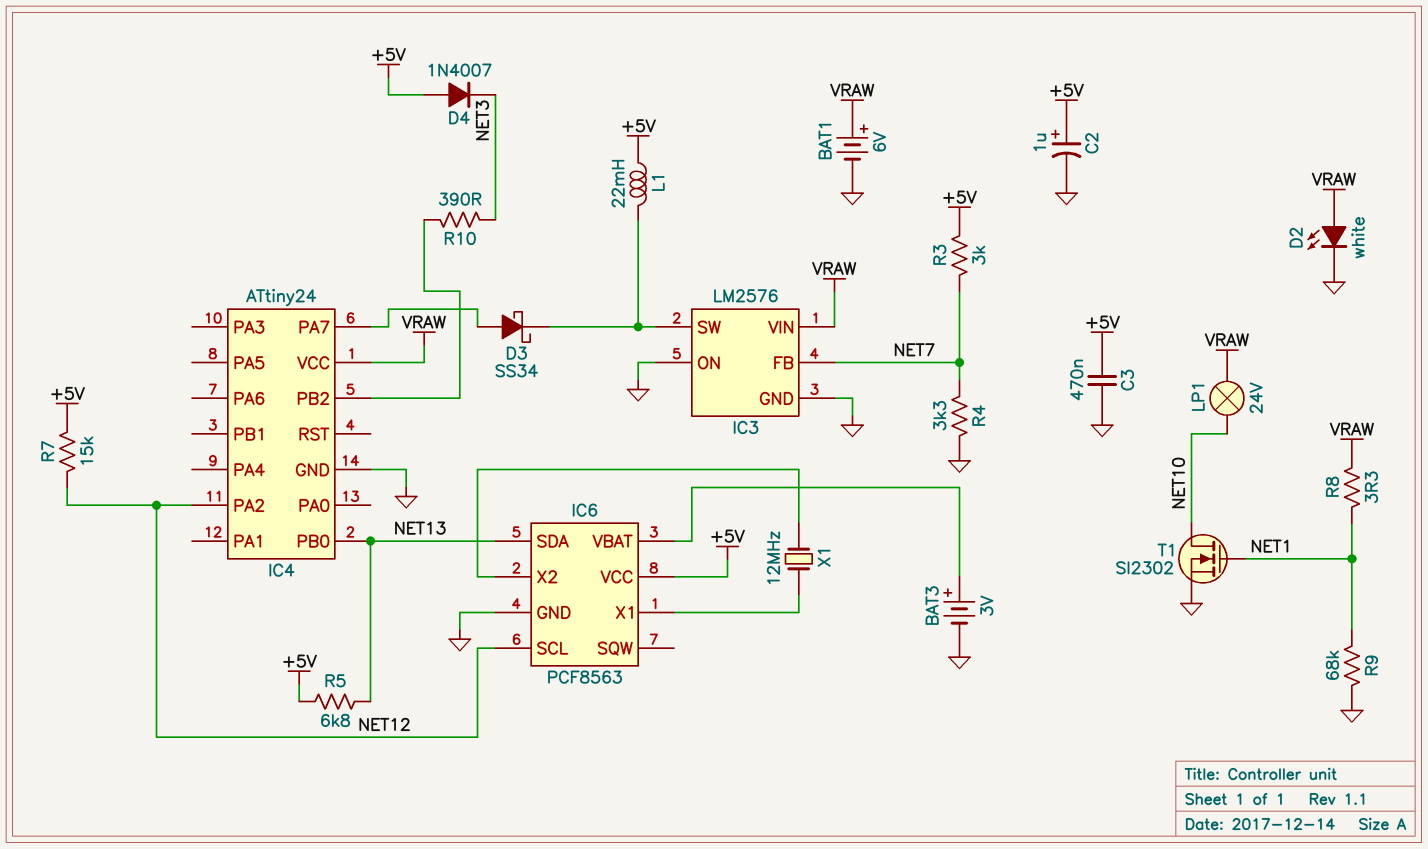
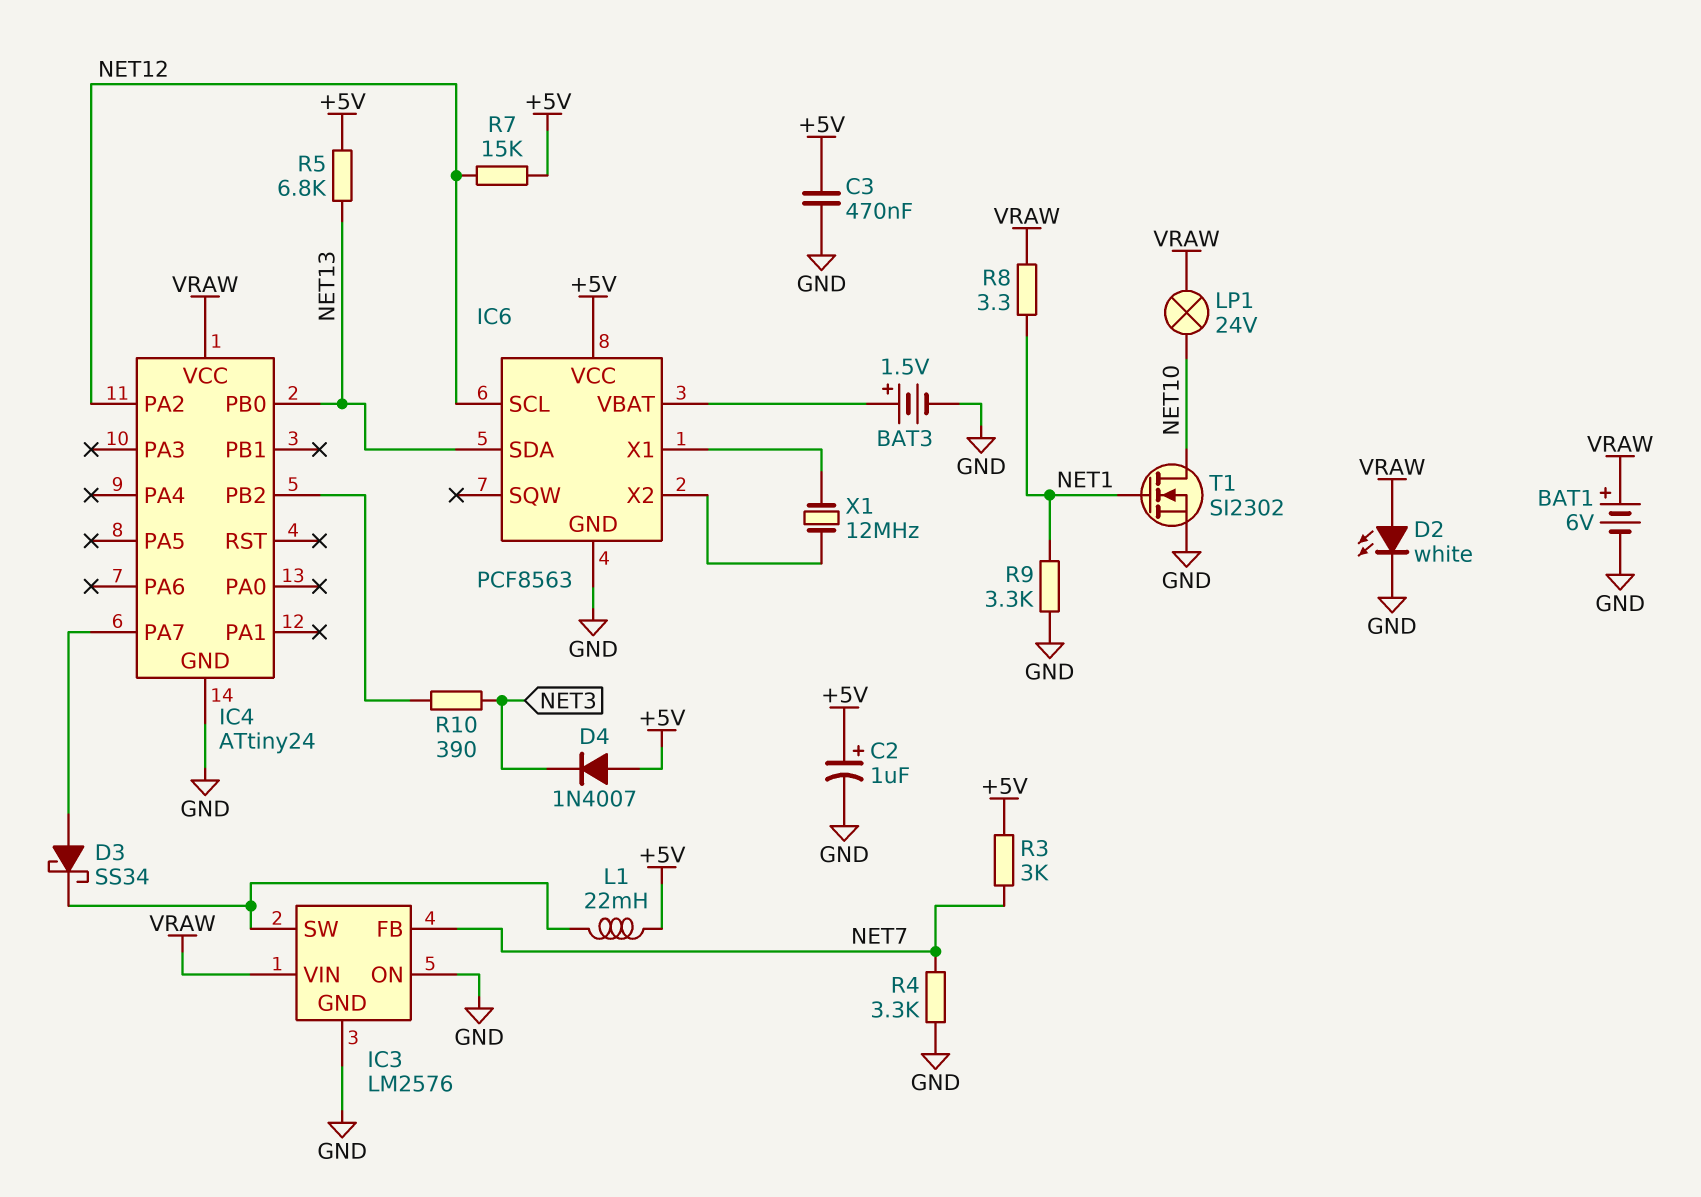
BAT3: 3V (plus IC6/VBAT, minus GND) -> 1.5V (plus IC6/VBAT, minus GND)
R9: 68k (GND, NET1) -> 3.3k (GND, NET1)

